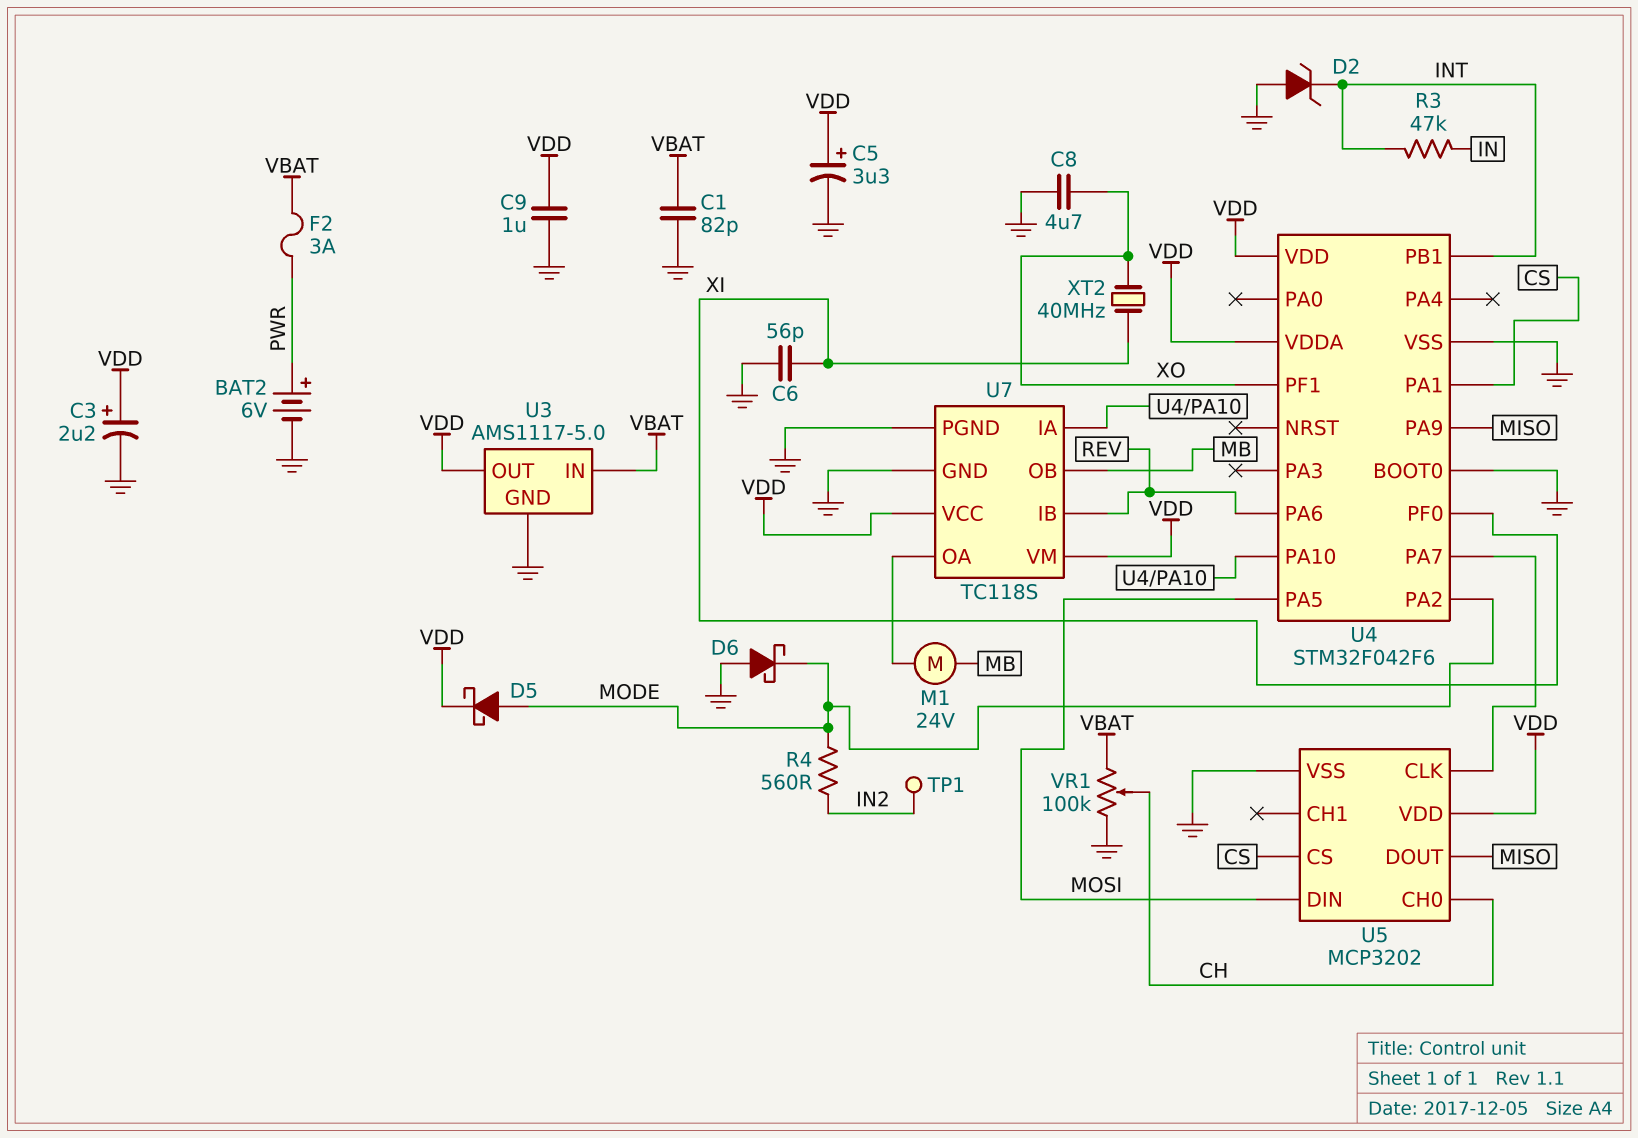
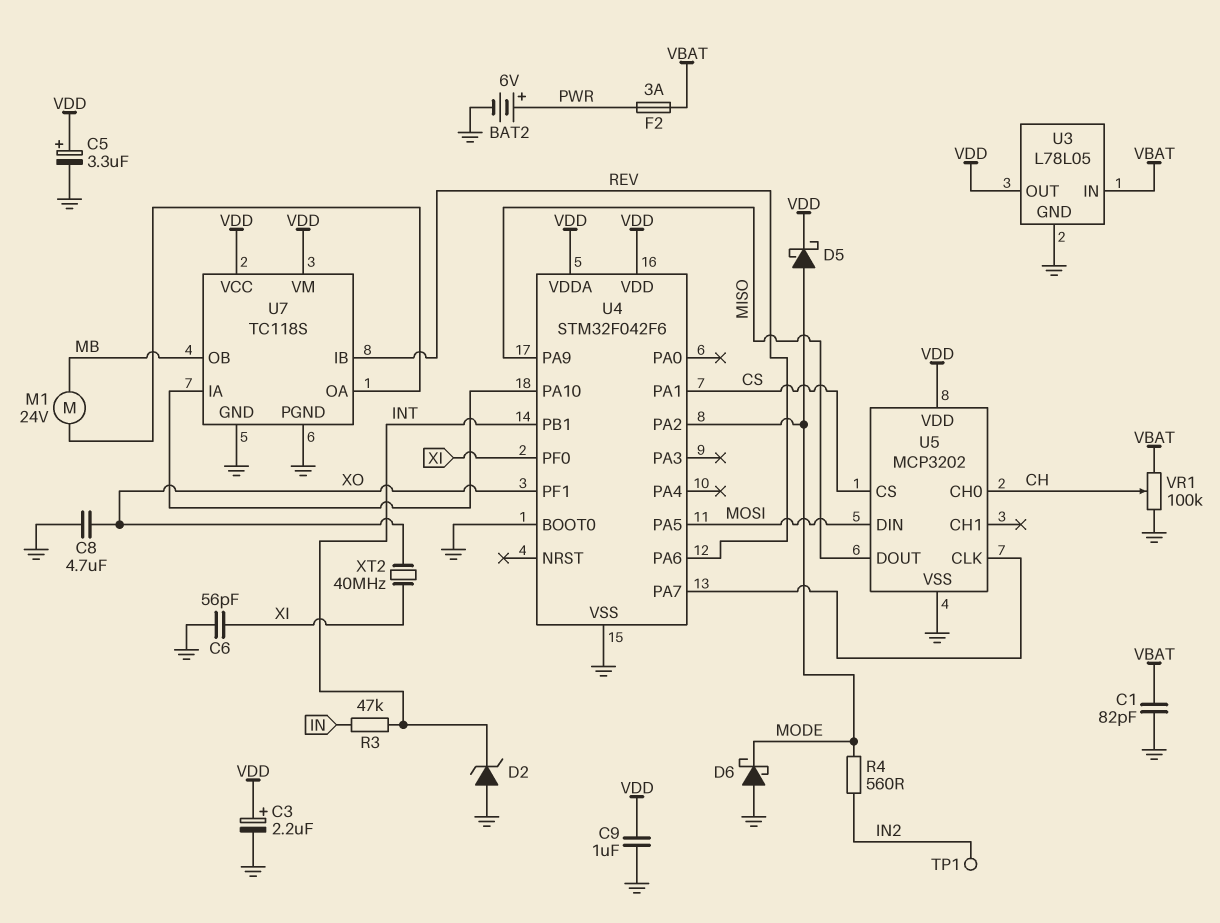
U3: AMS1117-5.0 -> L78L05

